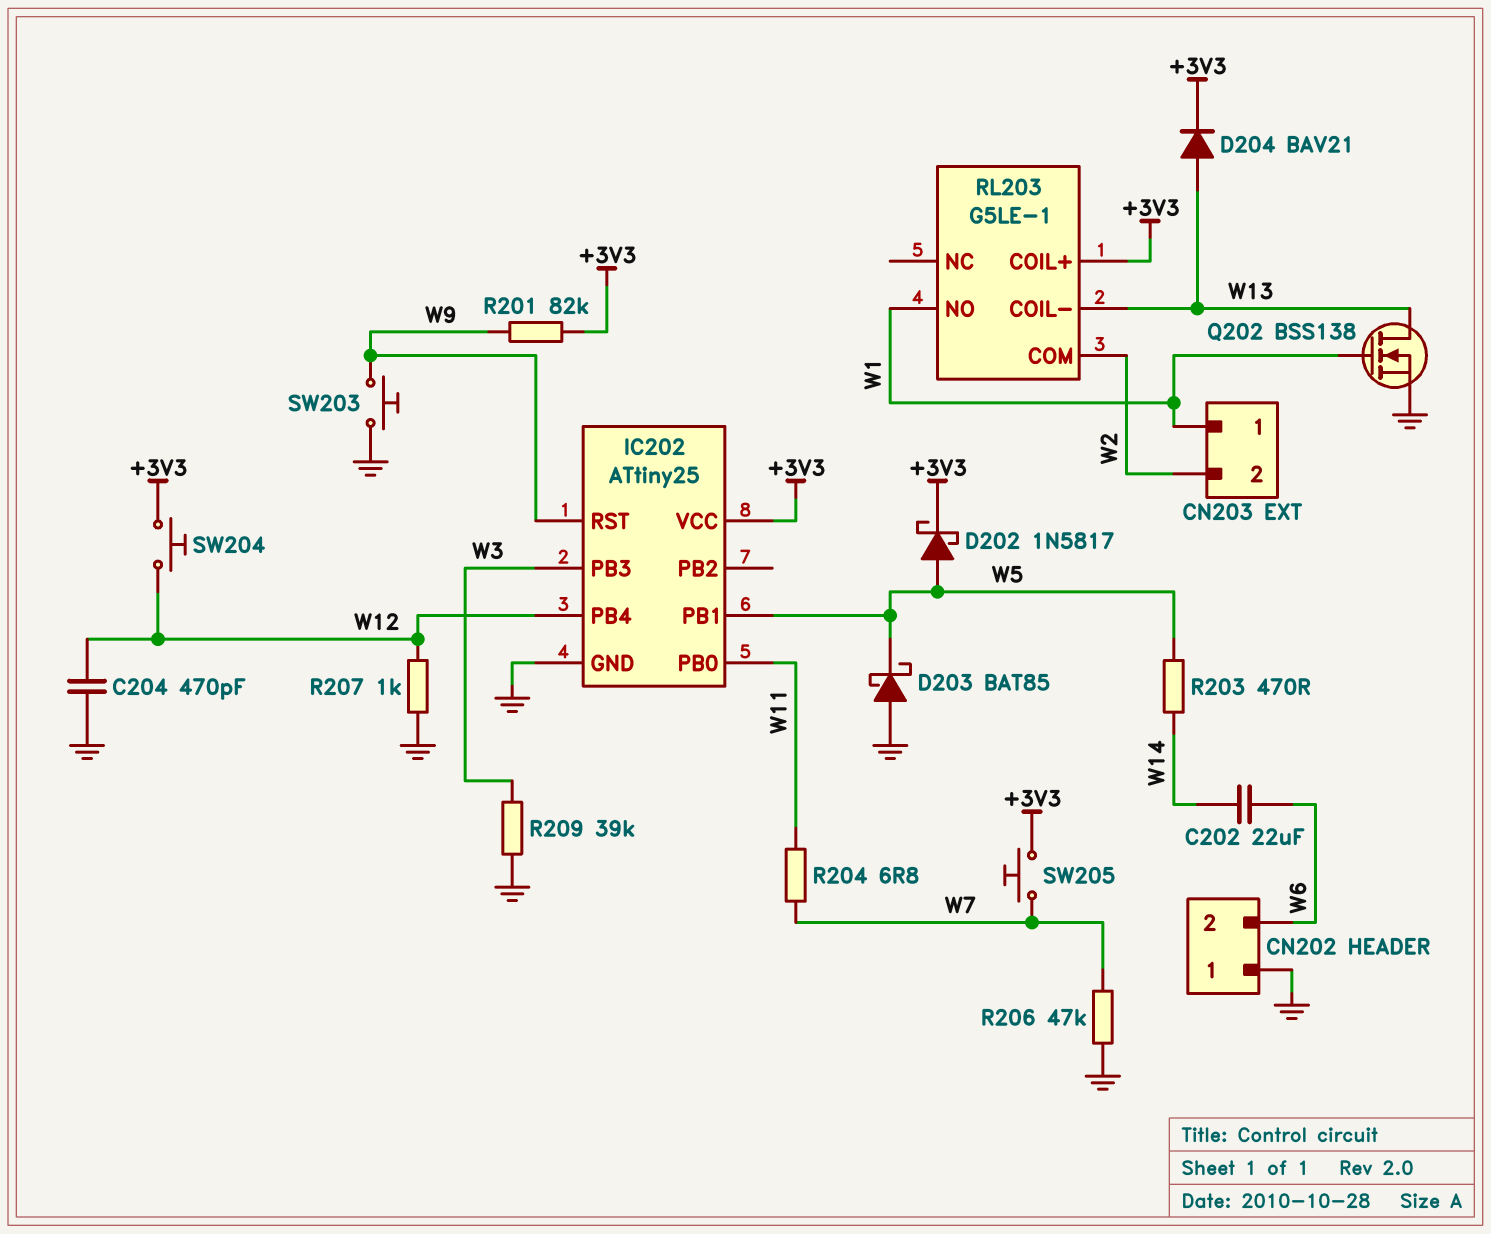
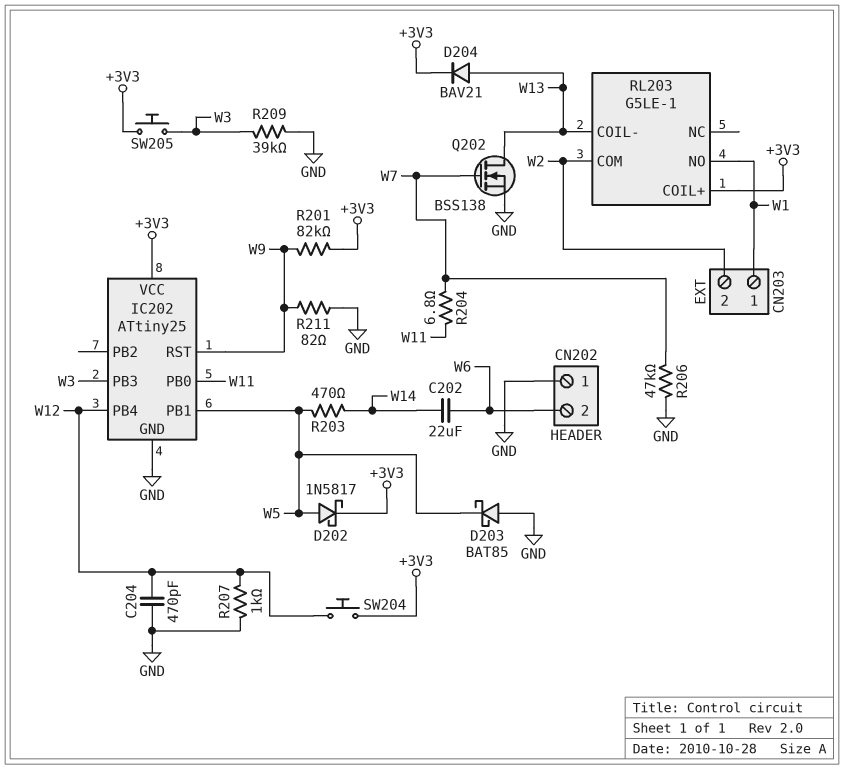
Q202: NMOS BSS138 (G W1, D W13, S GND) -> NMOS BSS138 (G W7, D W13, S GND)
R211: none -> 82 (GND, W9)
SW203: button (GND, W9) -> none
SW205: button (+3V3, W7) -> button (+3V3, W3)

